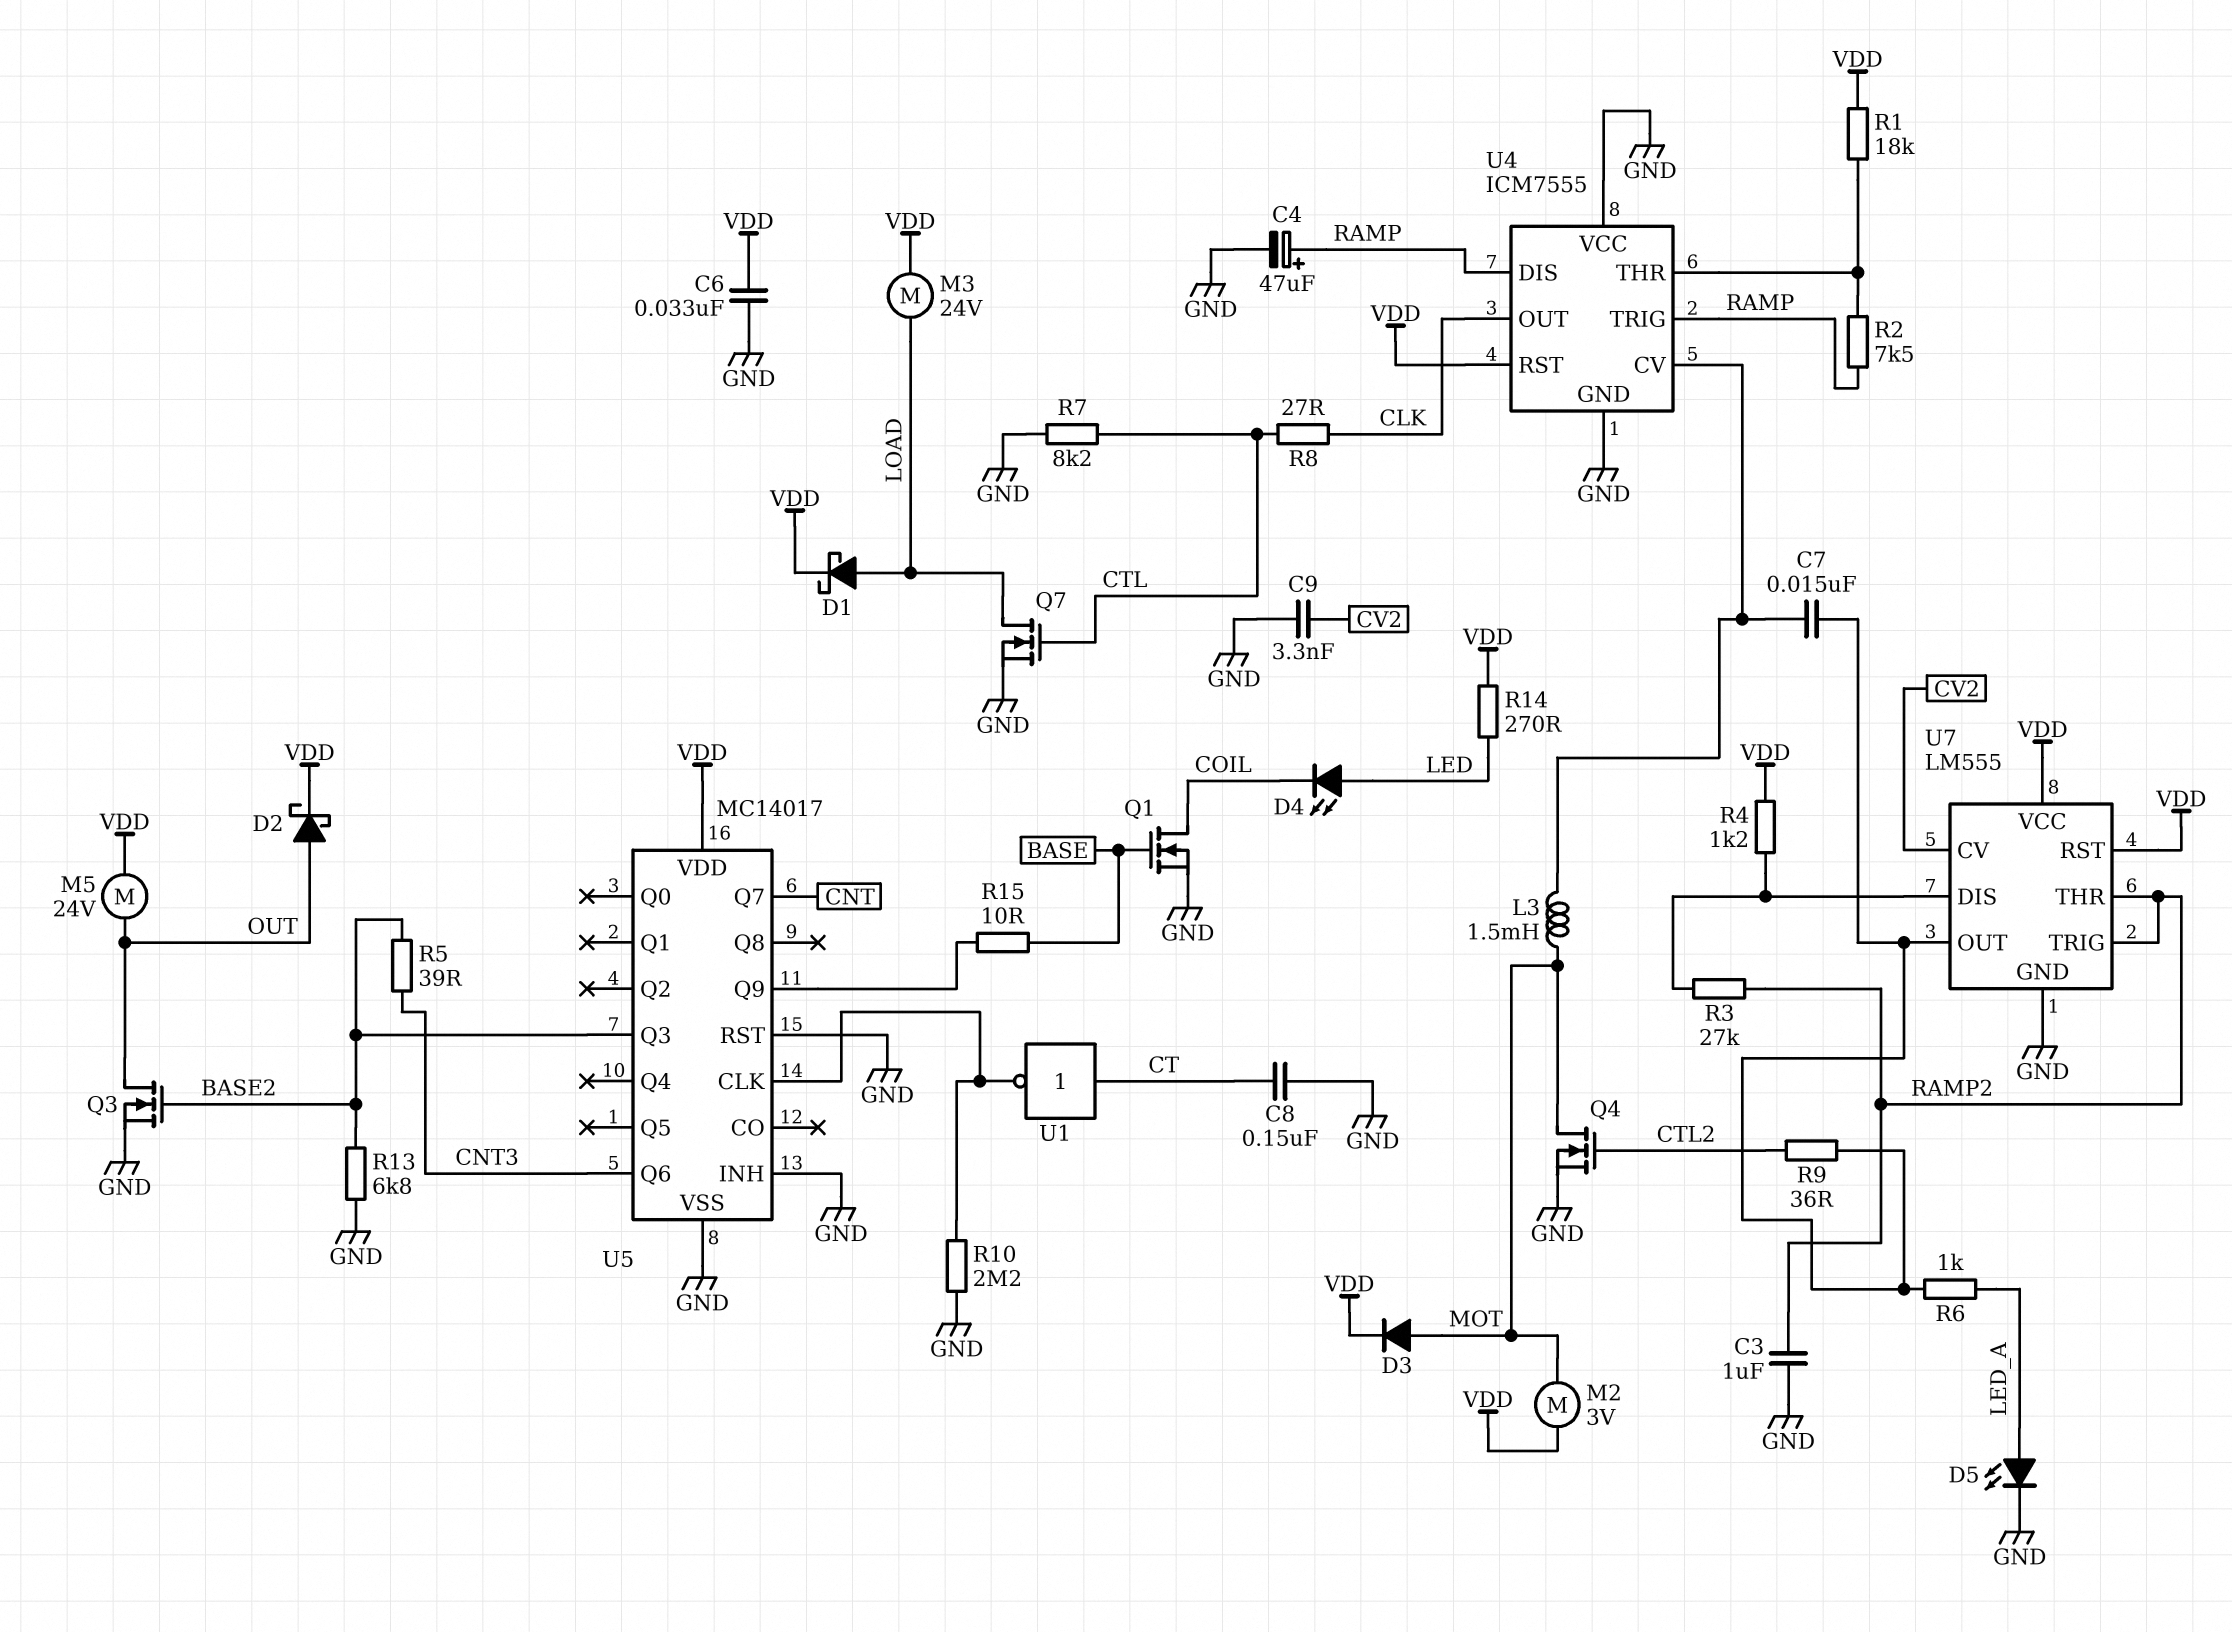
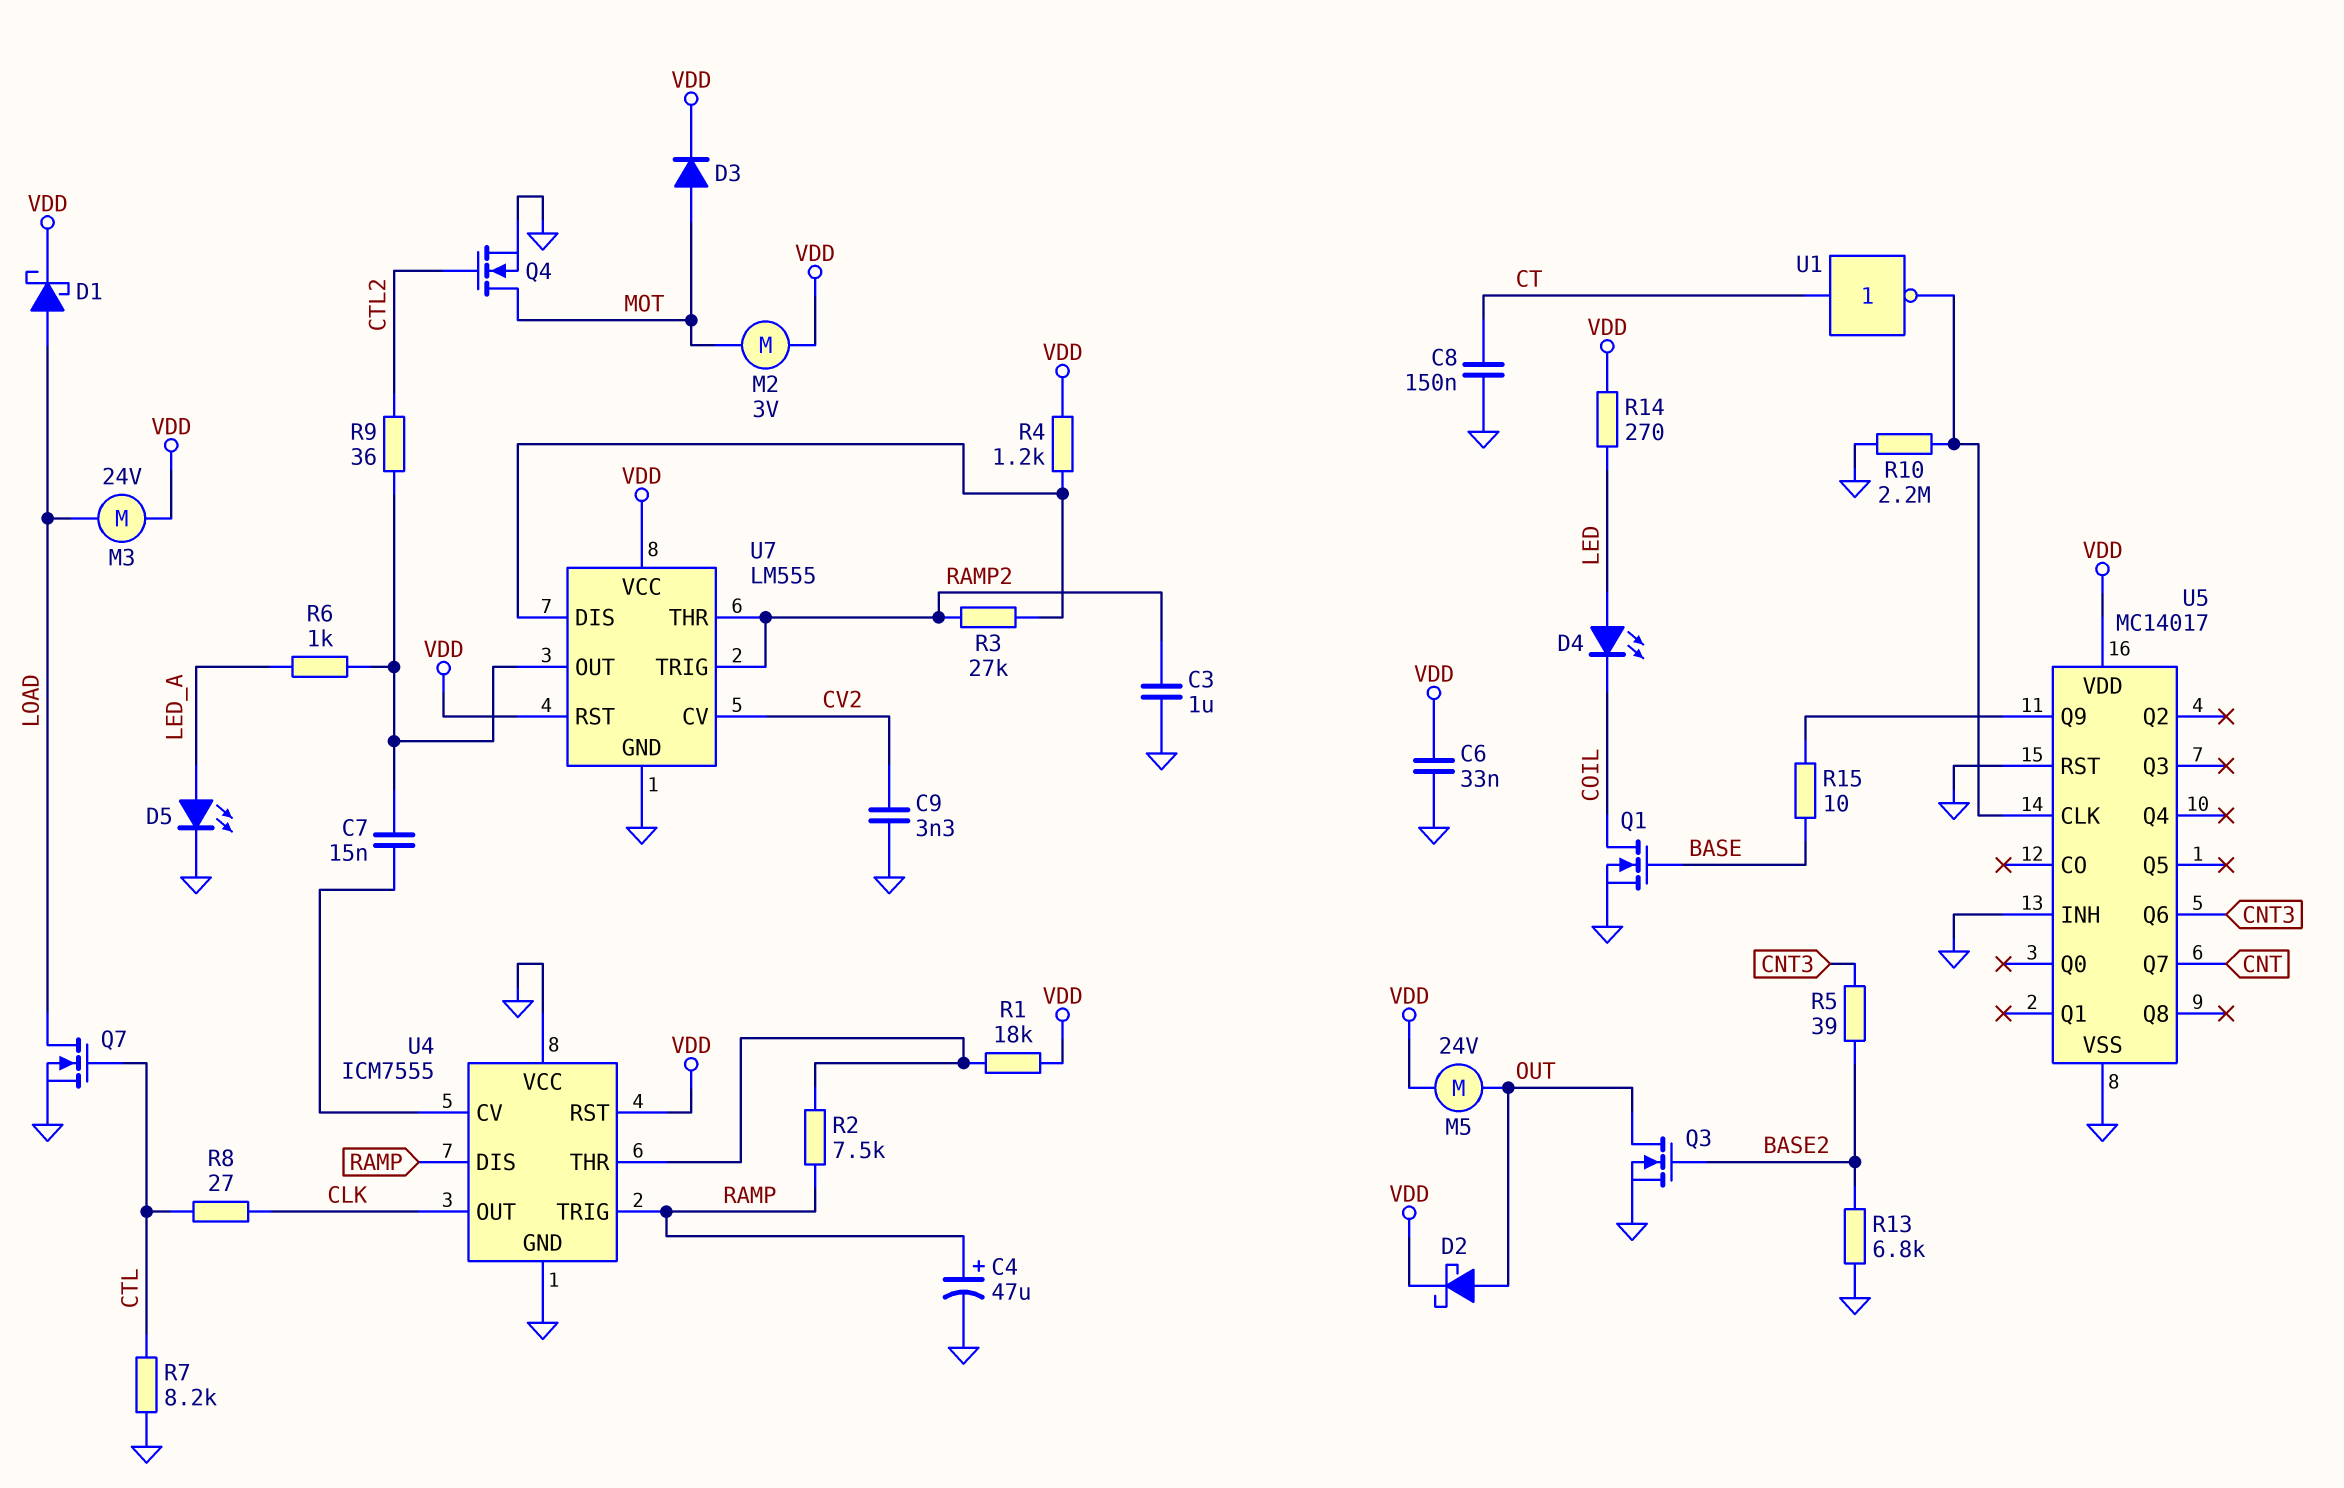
L3: 1.5mH (MOT, U4/CV) -> none
U5 pin Q3: BASE2 -> none

